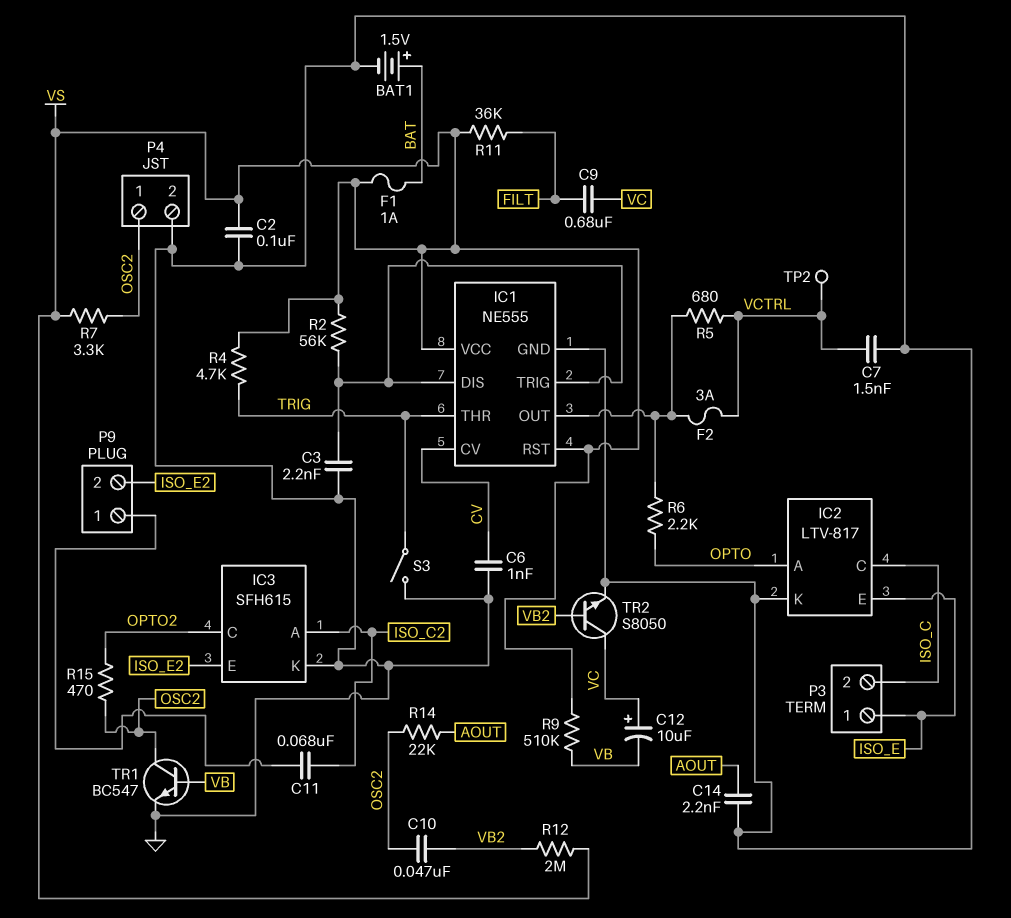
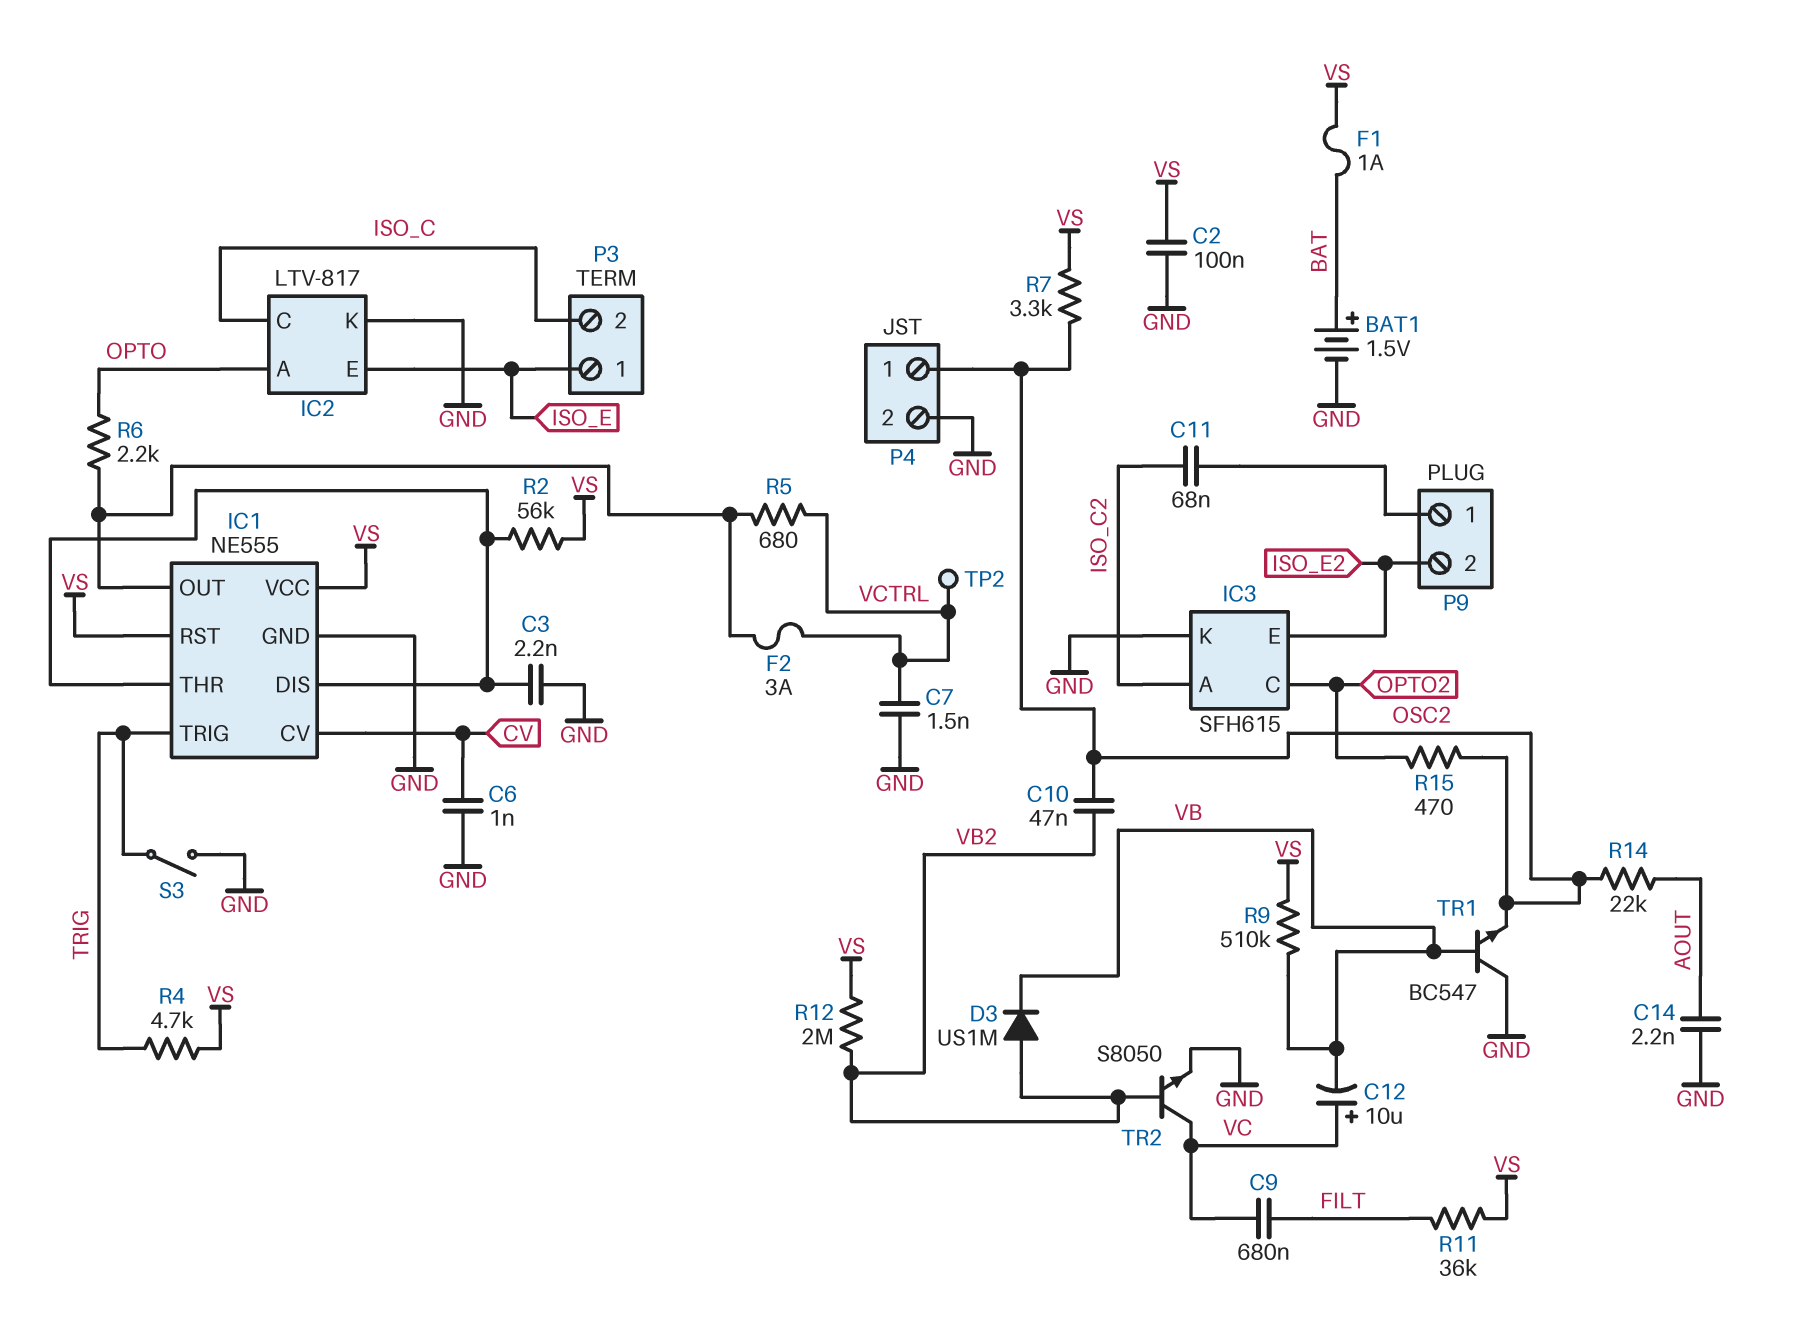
D3: none -> diode US1M (A VB2, K VB)
IC1 pin THR: TRIG -> IC1/DIS
IC1 pin TRIG: IC1/DIS -> TRIG
TR1: NPN BC547 (B VB, C OSC2, E GND) -> NPN BC547 (B VB, C GND, E OSC2)

